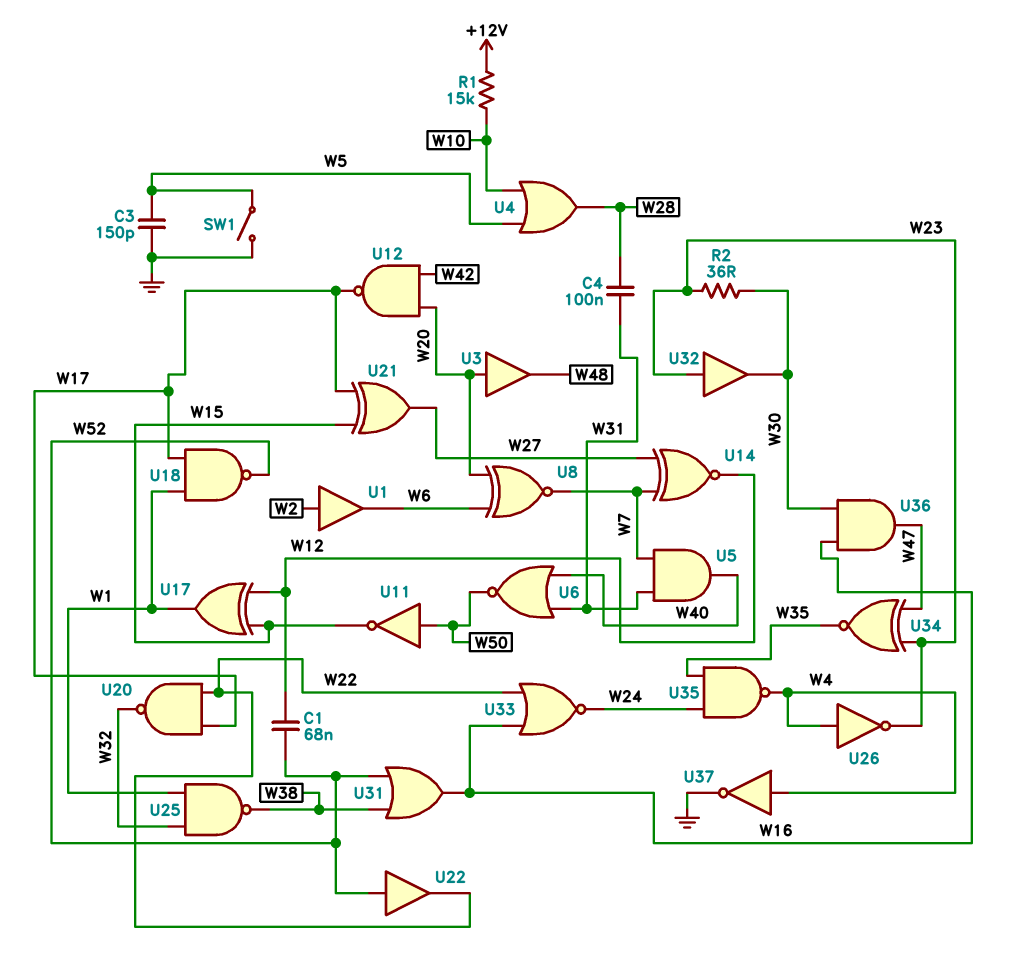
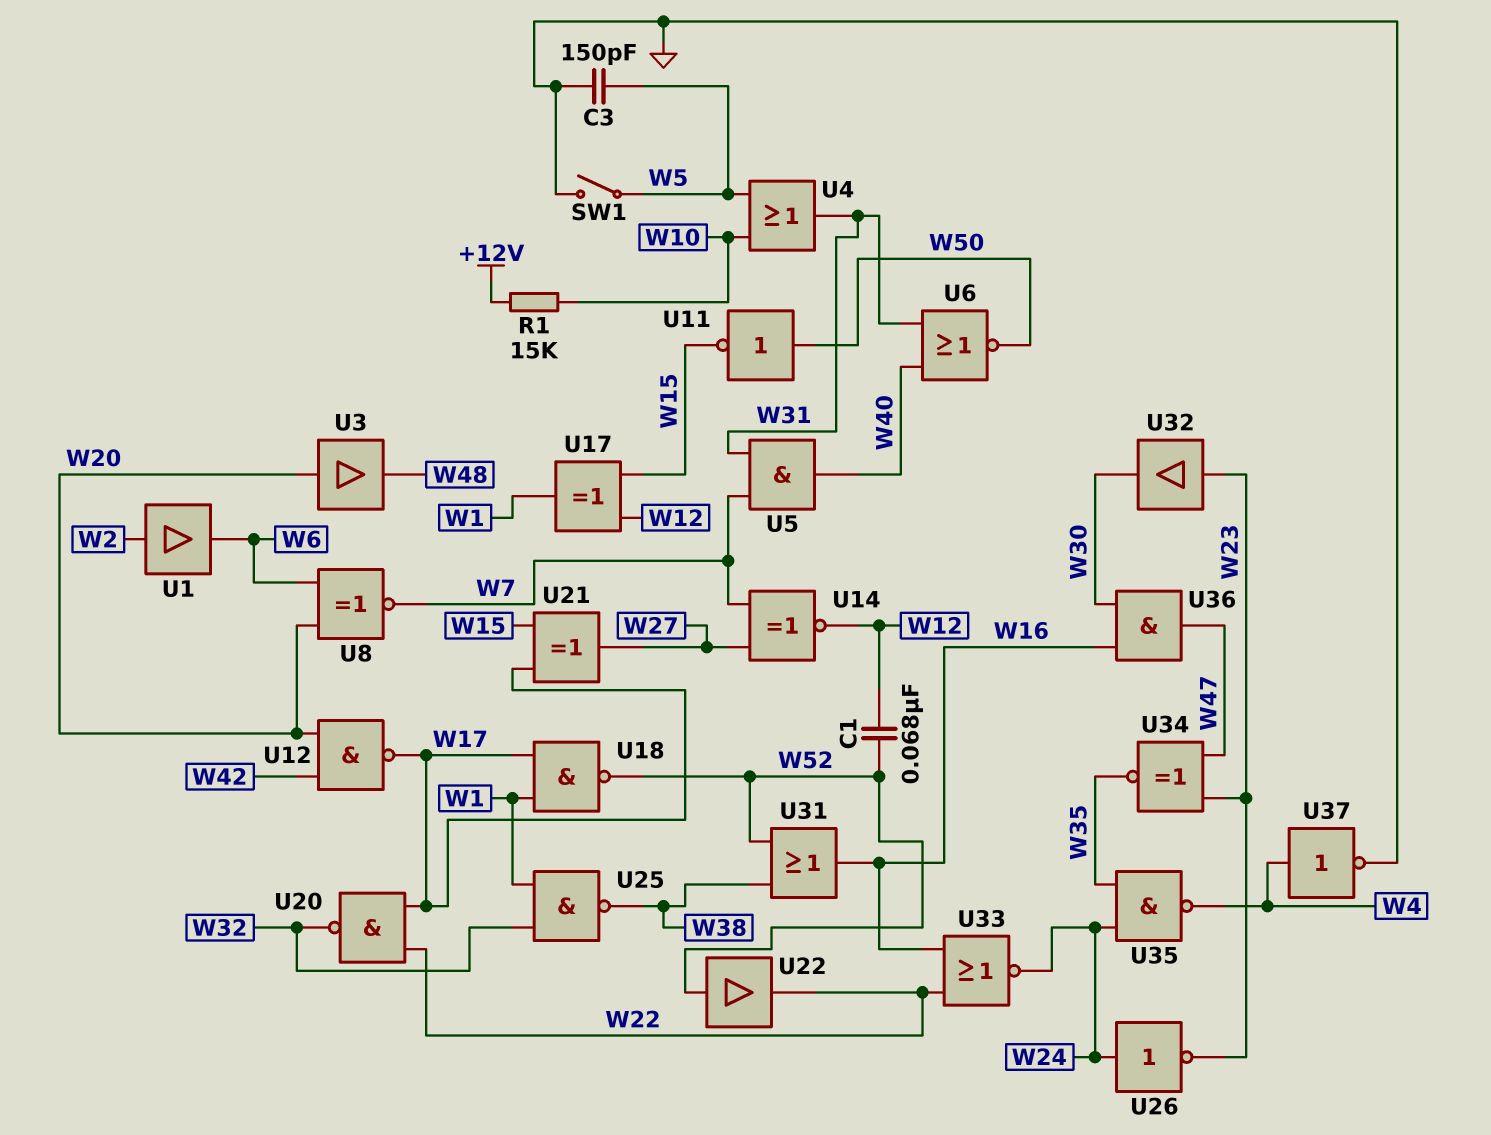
C4: 100nF (W28, W31) -> none
R2: 36 (W23, W30) -> none
U4: OR (in W5, in W10, out W28) -> OR (in W5, in W10, out W31)
U26: NOT (in W4, out W23) -> NOT (in W24, out W23)

